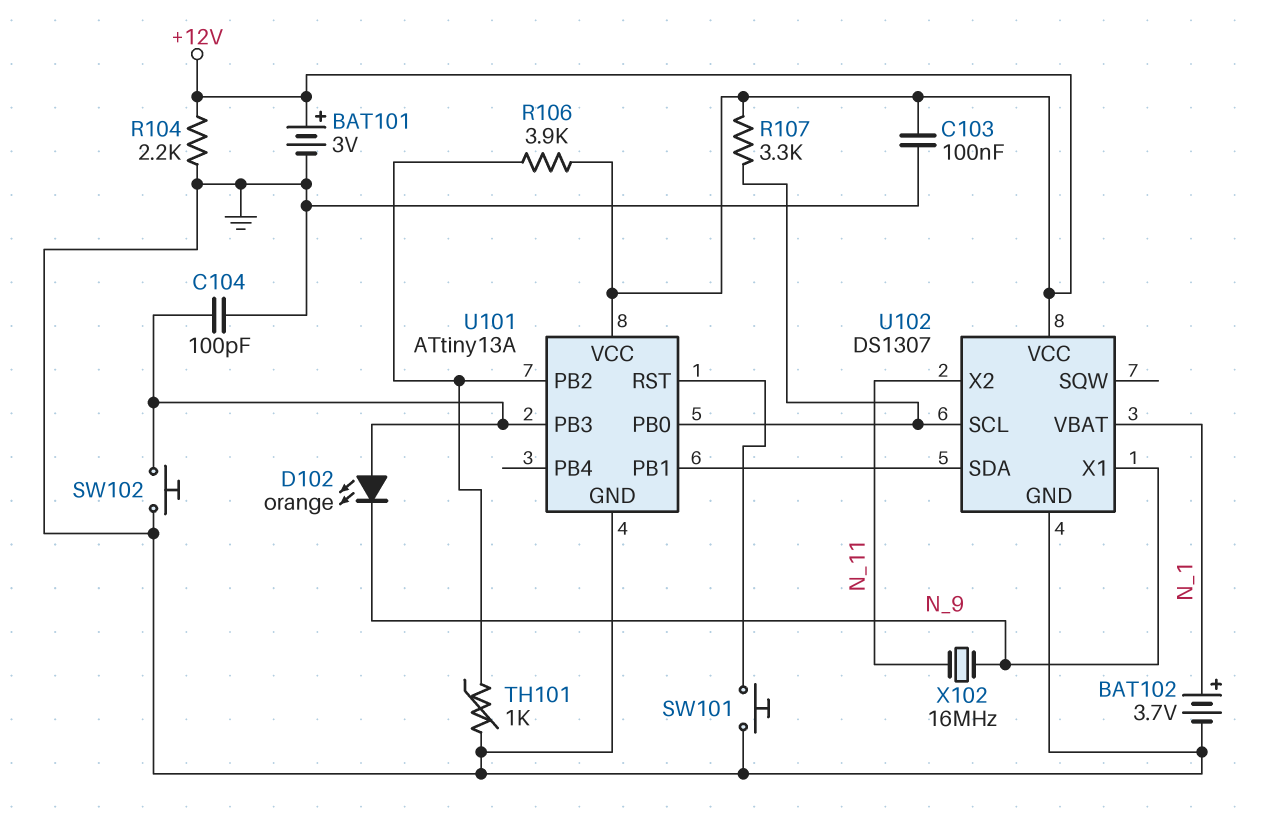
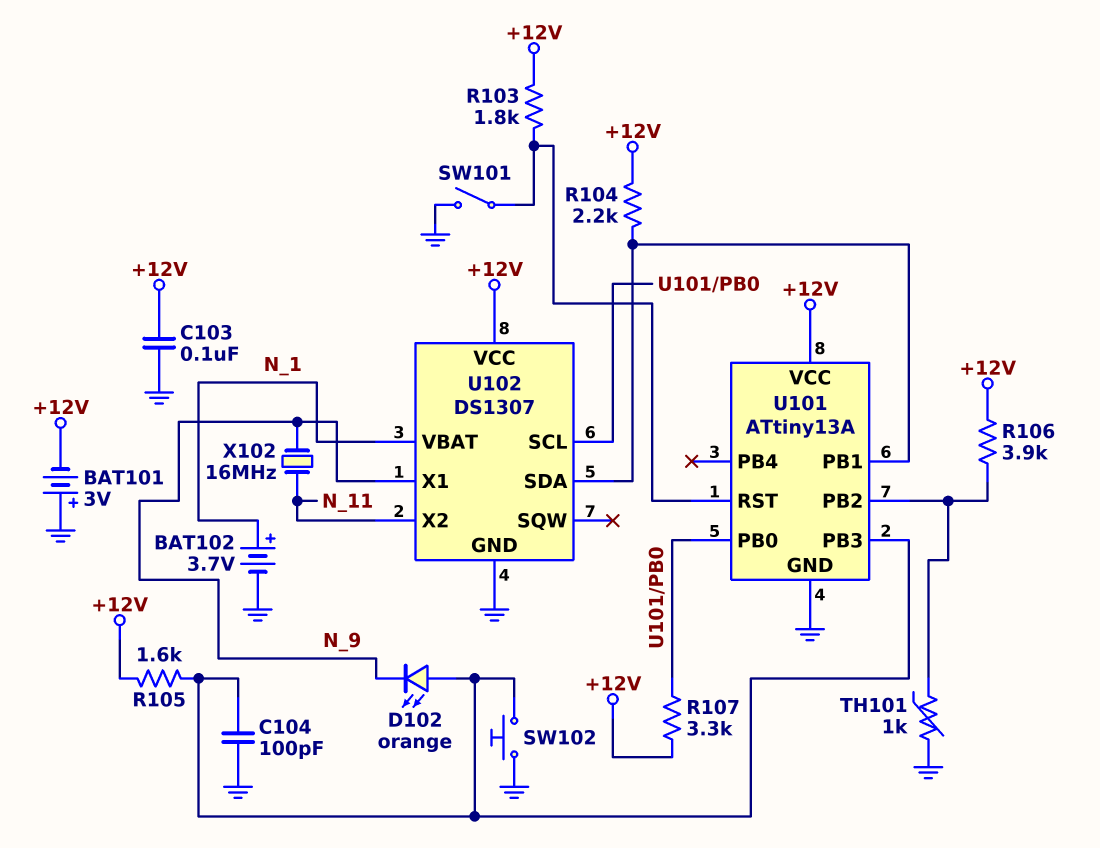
BAT101: 3V (plus +12V, minus GND) -> 3V (plus GND, minus +12V)
R103: none -> 1.8k (+12V, U101/RST)
R104: 2.2k (+12V, GND) -> 2.2k (+12V, U101/PB1)
R105: none -> 1.6k (+12V, U101/PB3)
SW101: button (GND, U101/RST) -> switch (GND, U101/RST)

